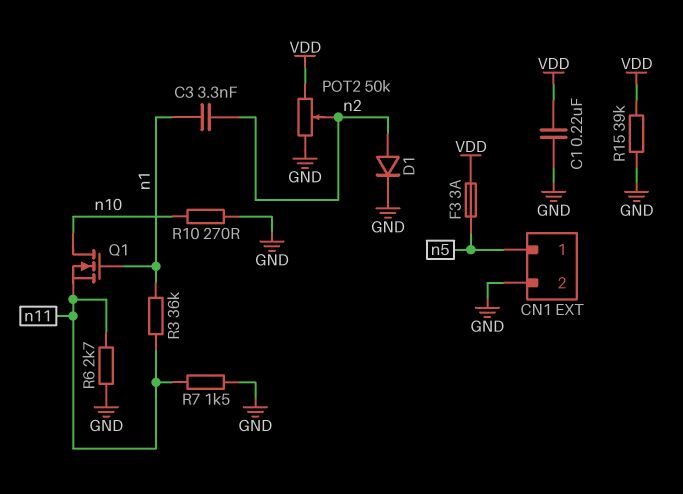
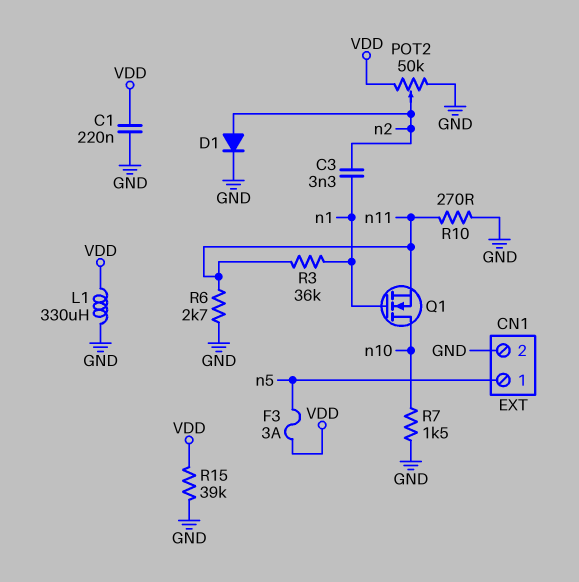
L1: none -> 330uH (GND, VDD)
R7: 1.5k (GND, n11) -> 1.5k (GND, n10)
R10: 270 (GND, n10) -> 270 (GND, n11)

